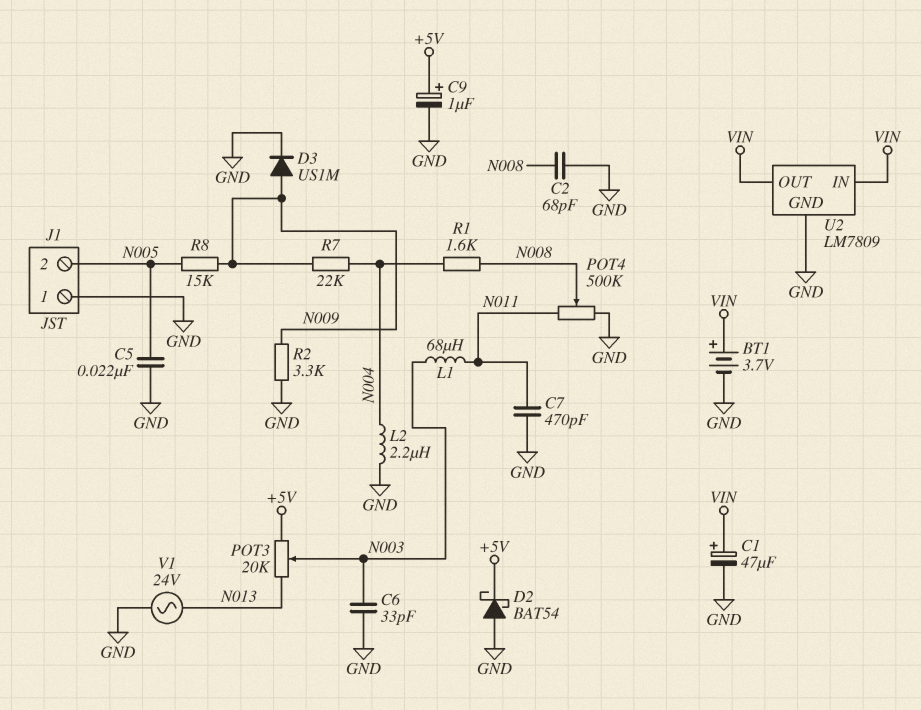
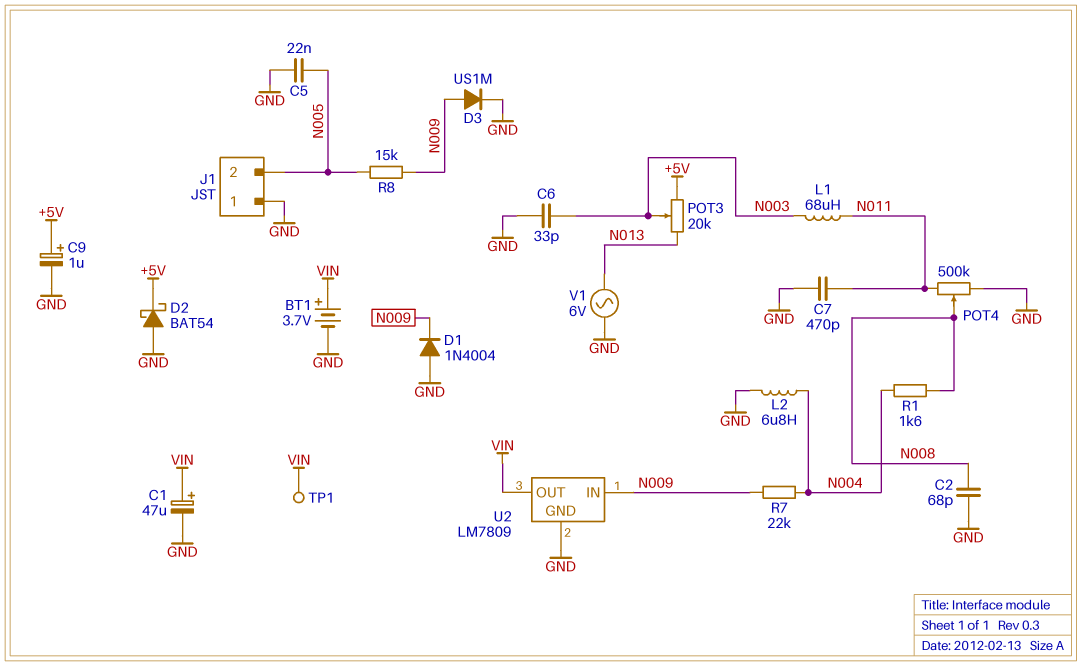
D1: none -> diode 1N4004 (A GND, K N009)
L2: 2.2uH (GND, N004) -> 6.8uH (GND, N004)
R2: 3.3k (GND, N009) -> none
TP1: none -> test point (VIN)
U2 pin IN: VIN -> N009
V1: AC 24V (GND, N013) -> AC 6V (GND, N013)

